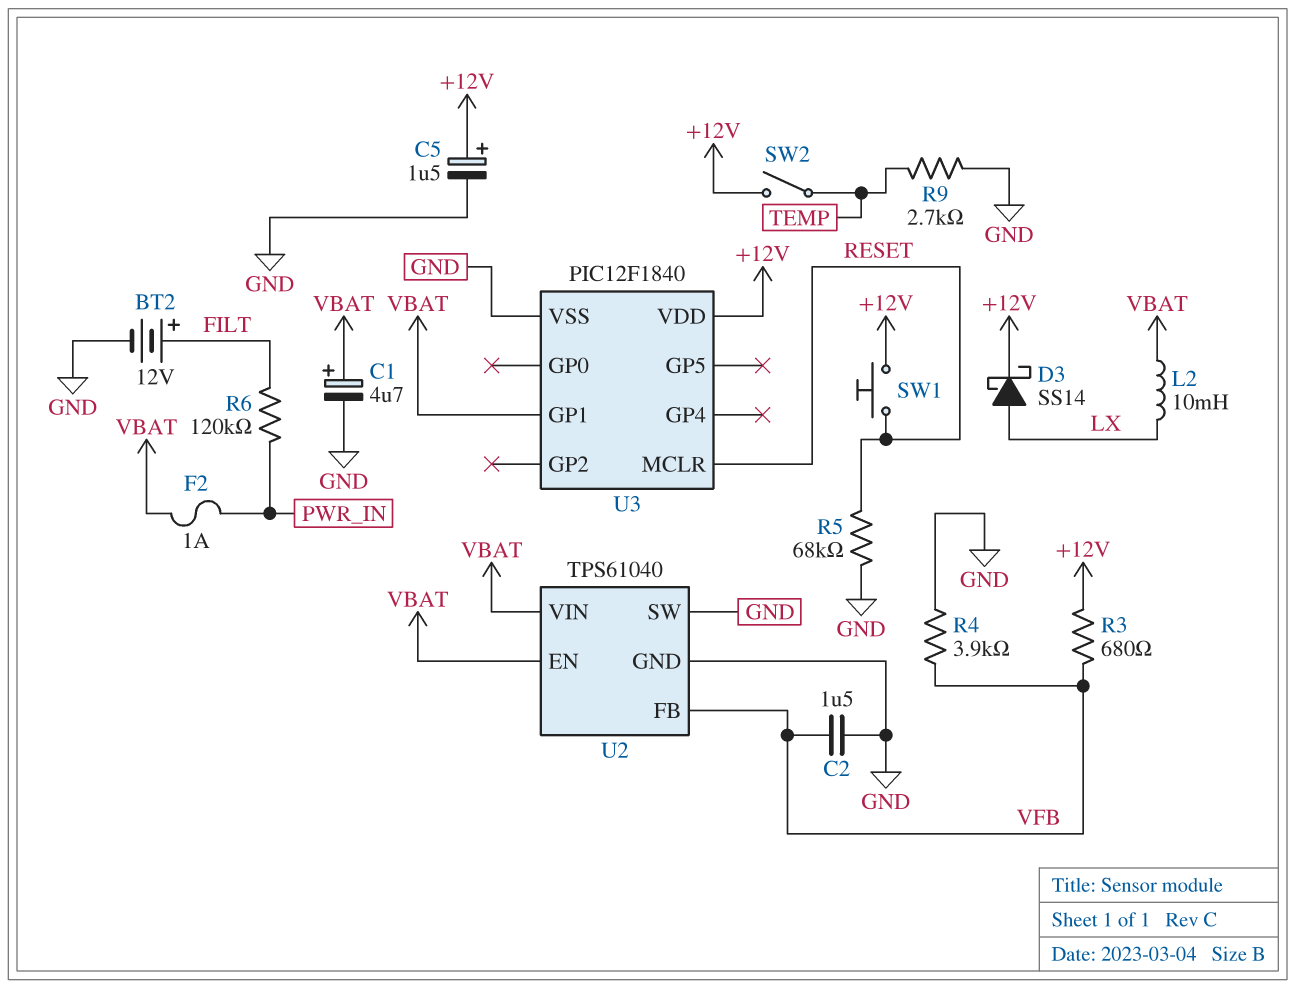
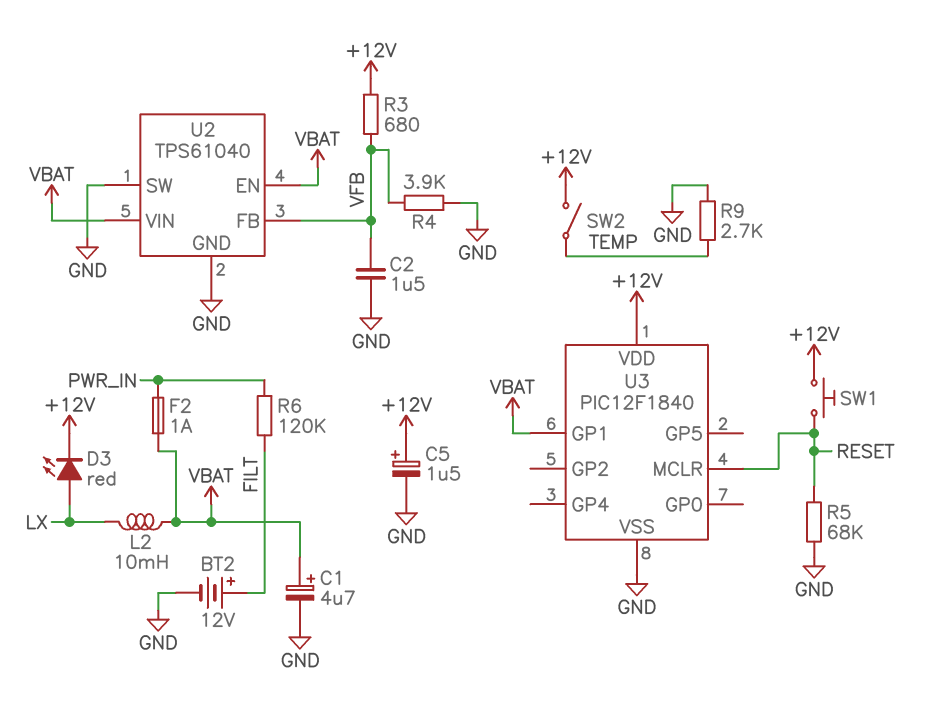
D3: schottky SS14 (A LX, K +12V) -> LED red (A LX, K +12V)

